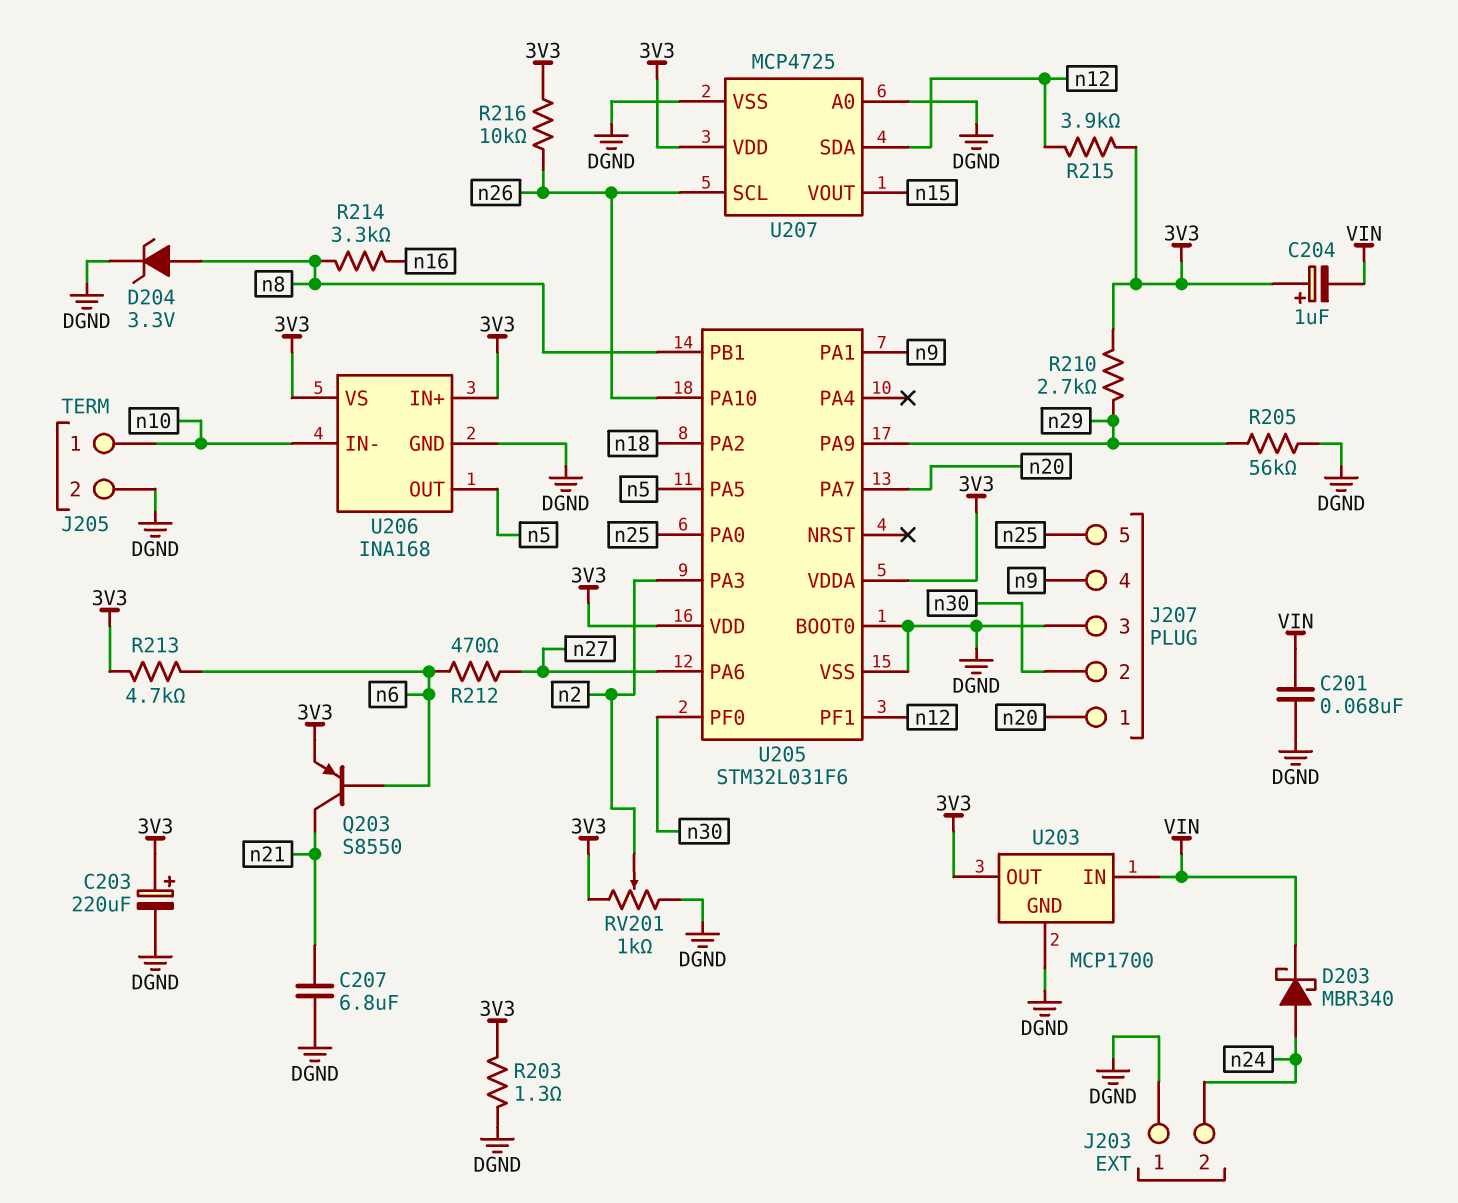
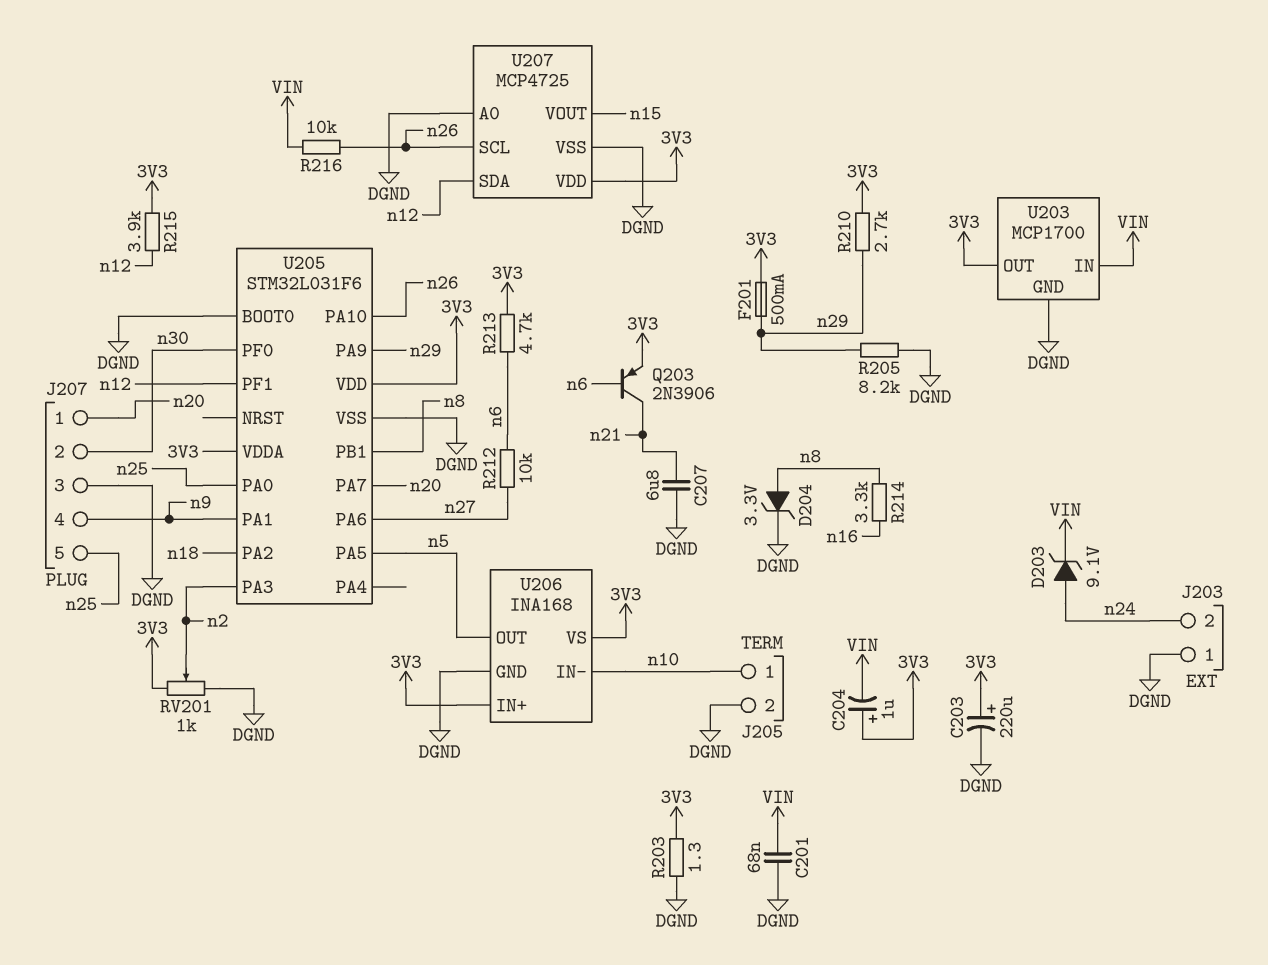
D203: schottky MBR340 (A n24, K VIN) -> zener 9.1V (A n24, K VIN)
F201: none -> 500mA (3V3, n29)
Q203: PNP S8550 (B n6, C n21, E 3V3) -> PNP 2N3906 (B n6, C n21, E 3V3)
R205: 56k (DGND, n29) -> 8.2k (DGND, n29)
R212: 470 (n6, n27) -> 10k (n6, n27)
R216: 10k (3V3, n26) -> 10k (VIN, n26)

